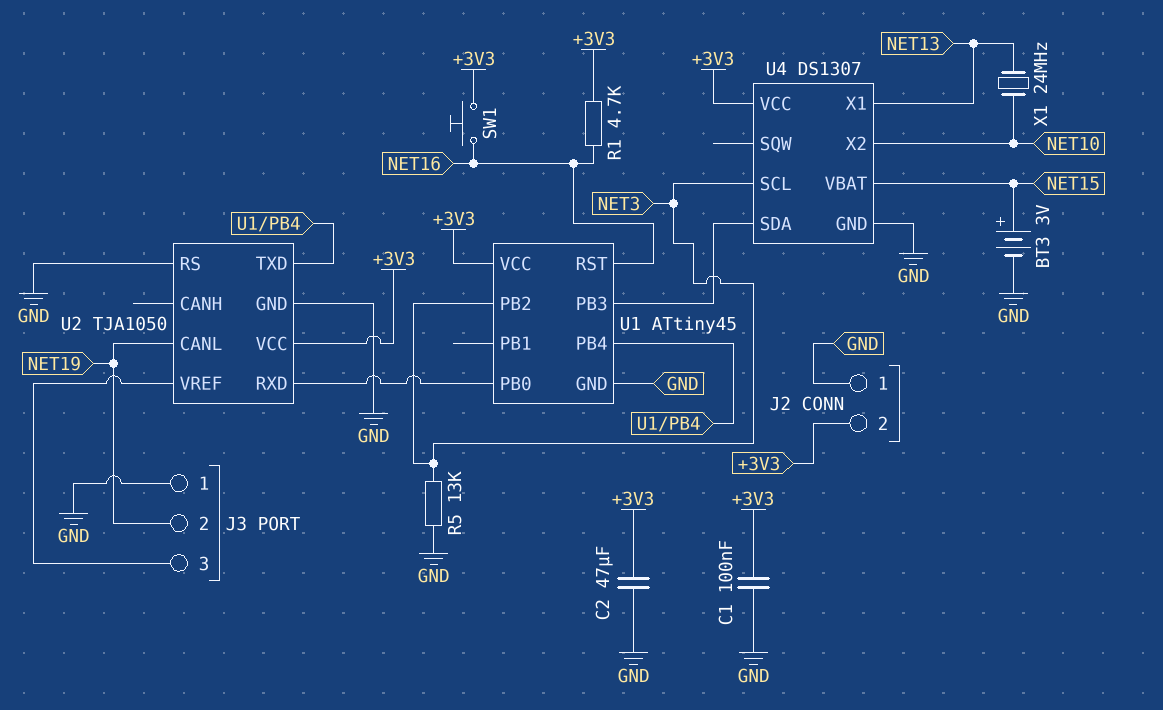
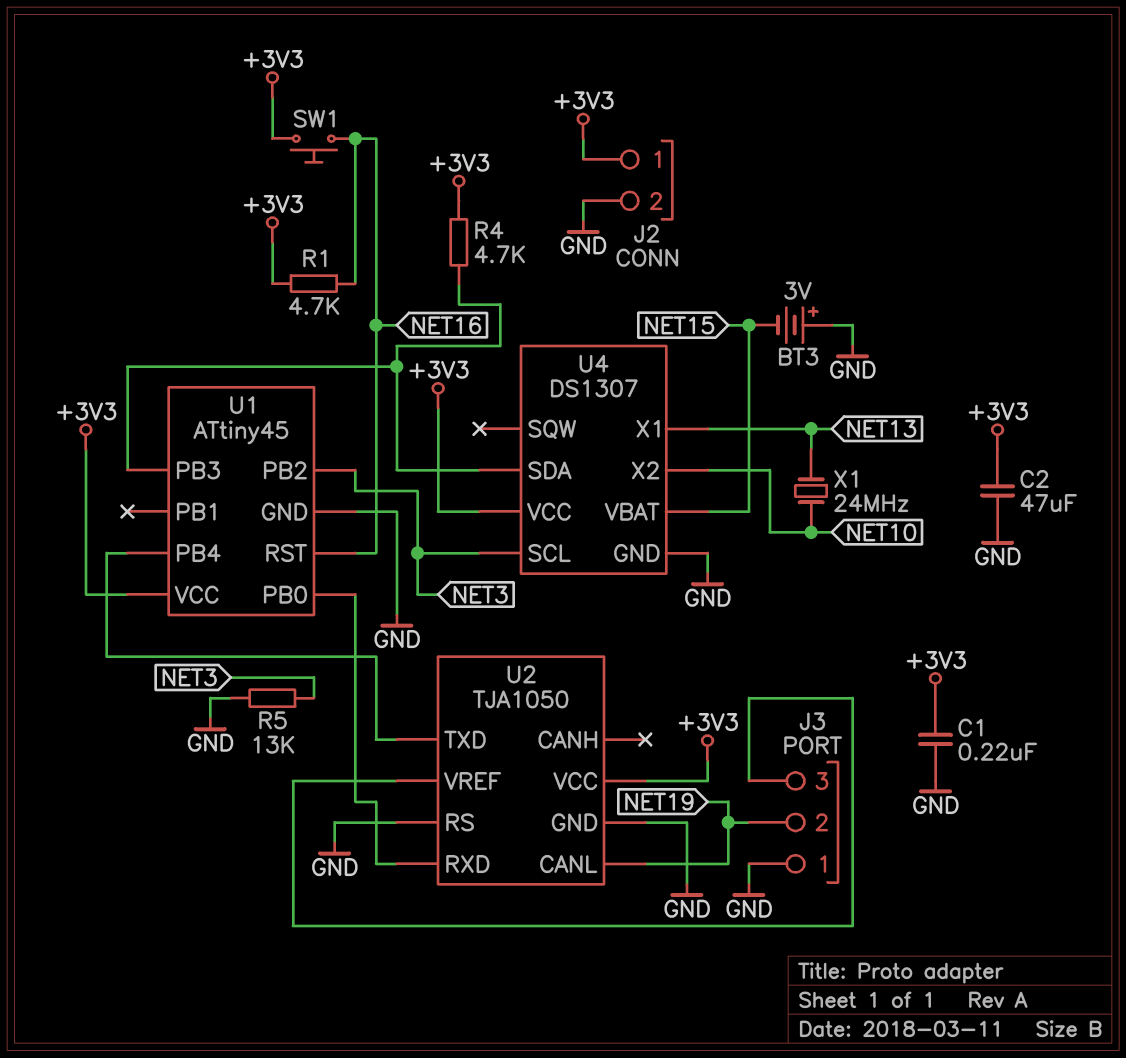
BT3: 3V (plus NET15, minus GND) -> 3V (plus GND, minus NET15)
C1: 100nF (+3V3, GND) -> 220nF (+3V3, GND)
J2 pin 1: GND -> +3V3
J2 pin 2: +3V3 -> GND
R4: none -> 4.7k (+3V3, U1/PB3)

